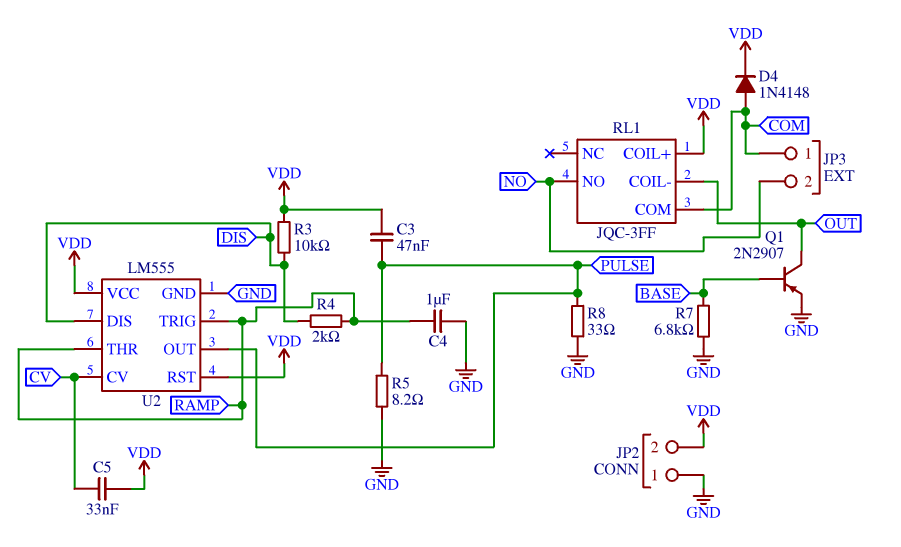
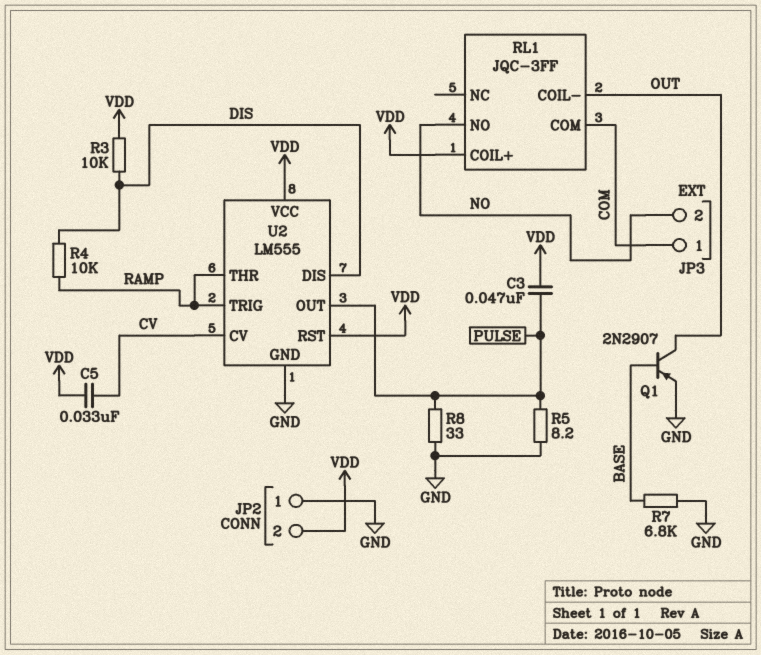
C4: 1uF (GND, RAMP) -> none
D4: diode 1N4148 (A COM, K VDD) -> none
R4: 2k (DIS, RAMP) -> 10k (DIS, RAMP)

